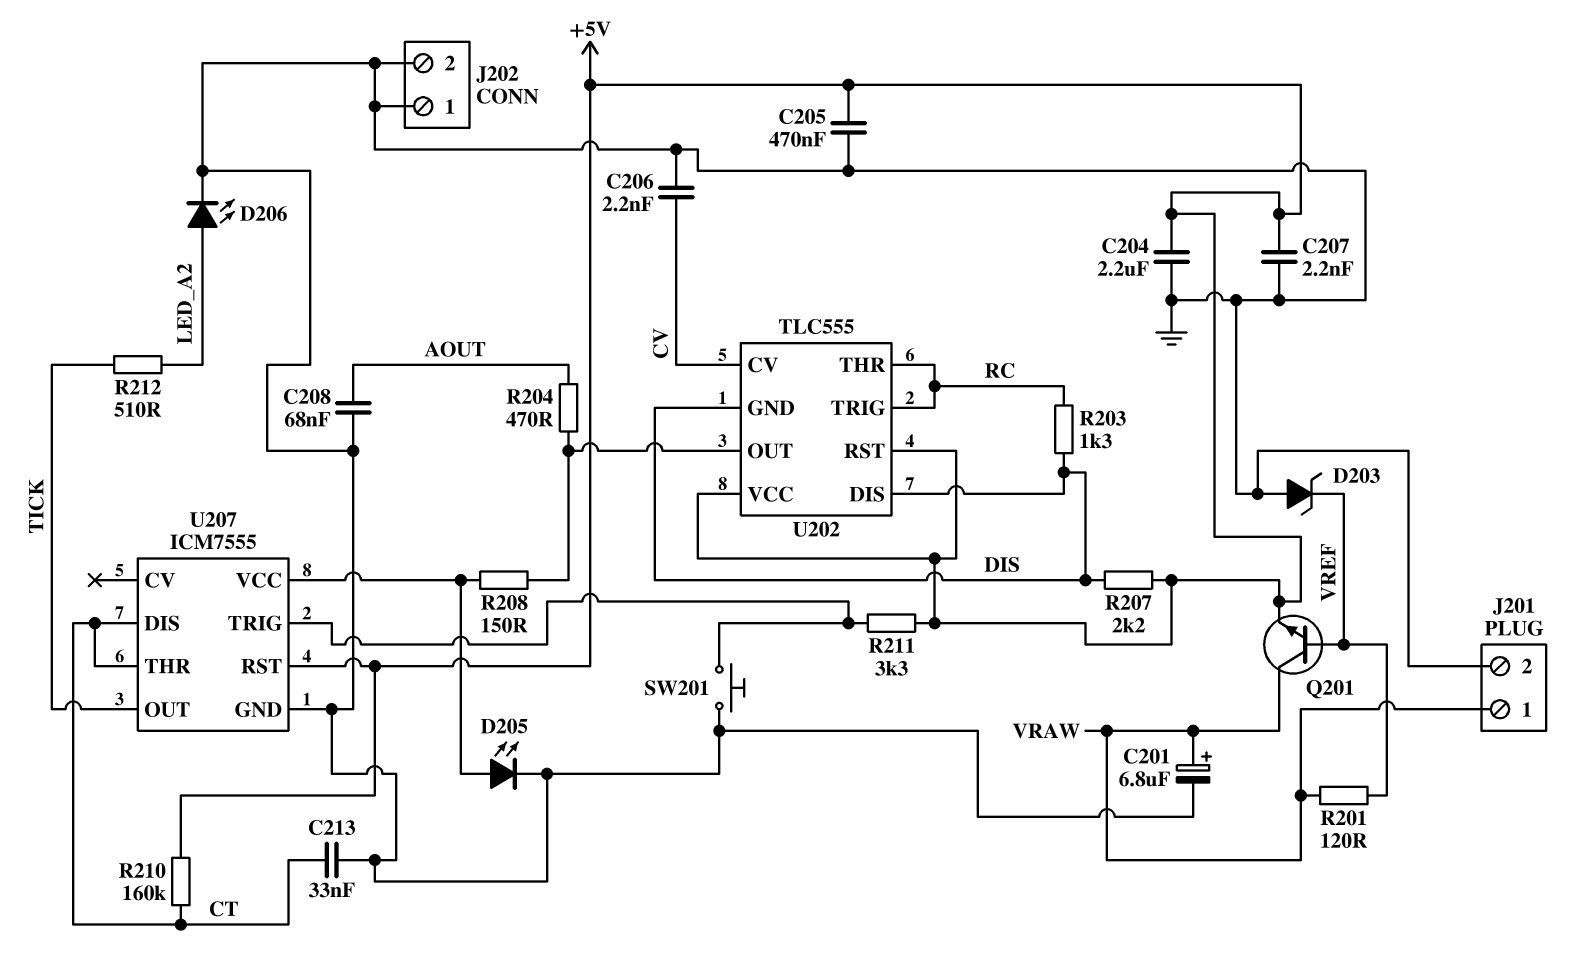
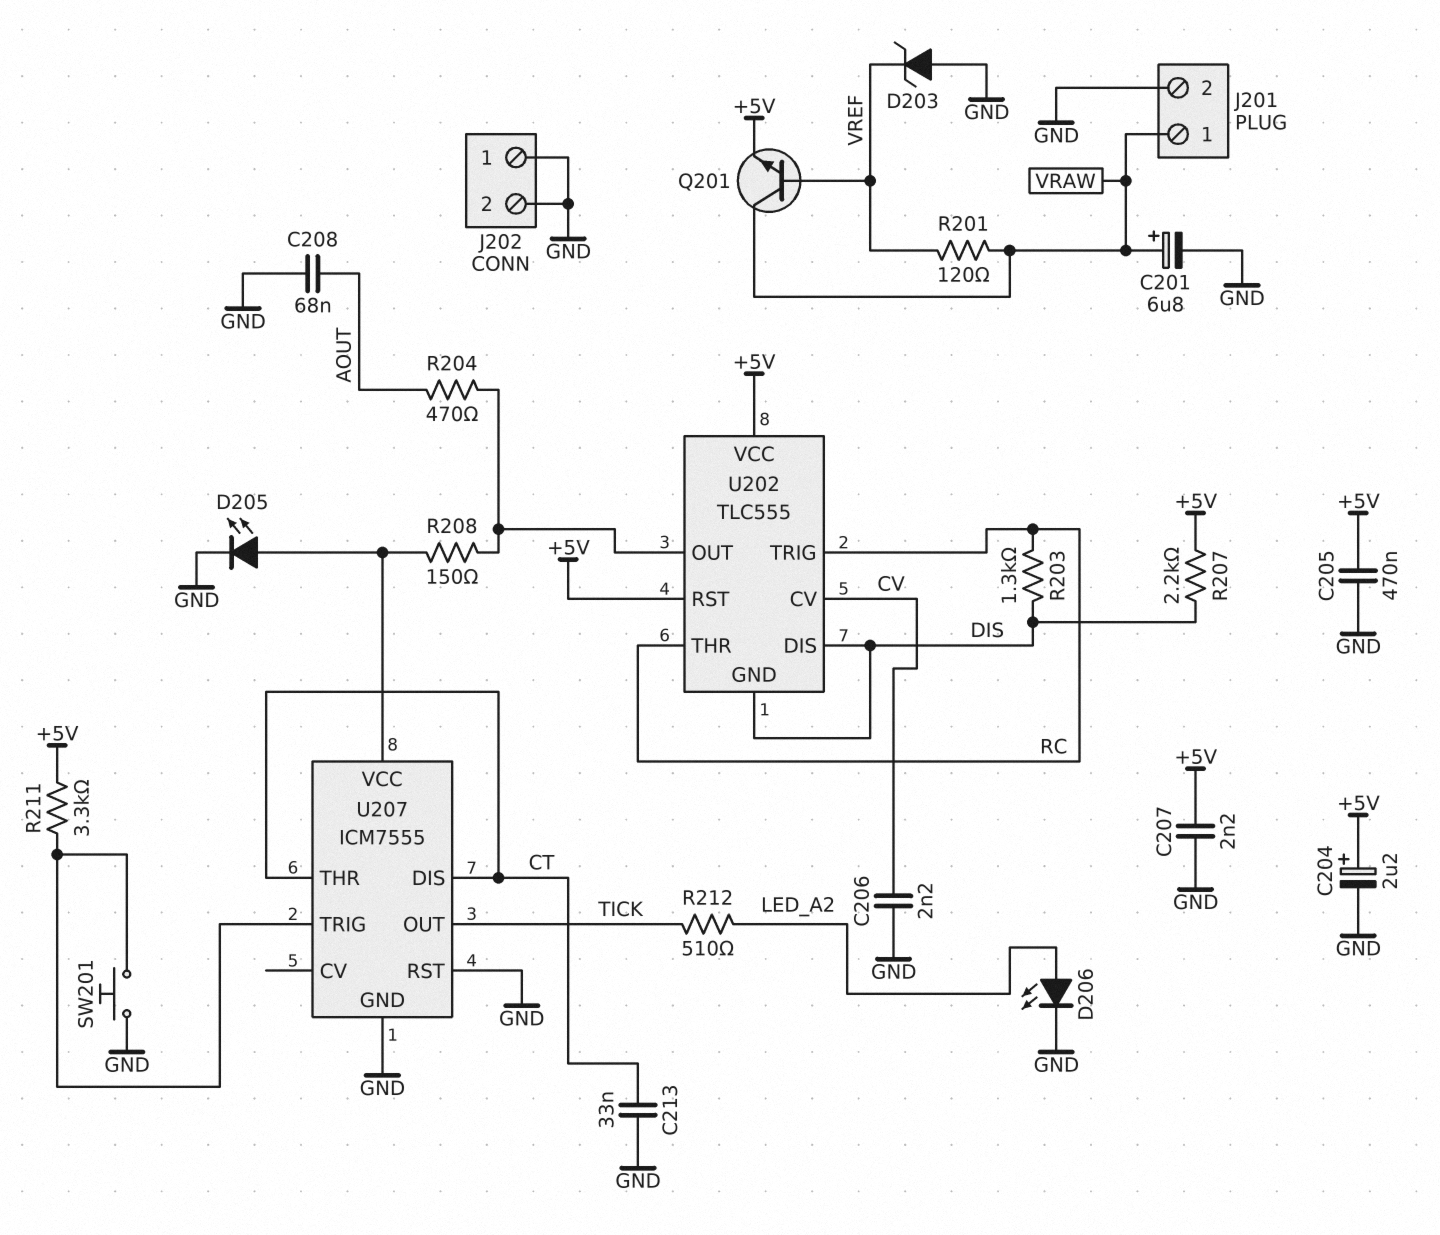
C204: 2.2uF (+5V, GND) -> 2.2uF (plus +5V, minus GND)
R210: 160k (+5V, CT) -> none
U207 pin RST: +5V -> GND

